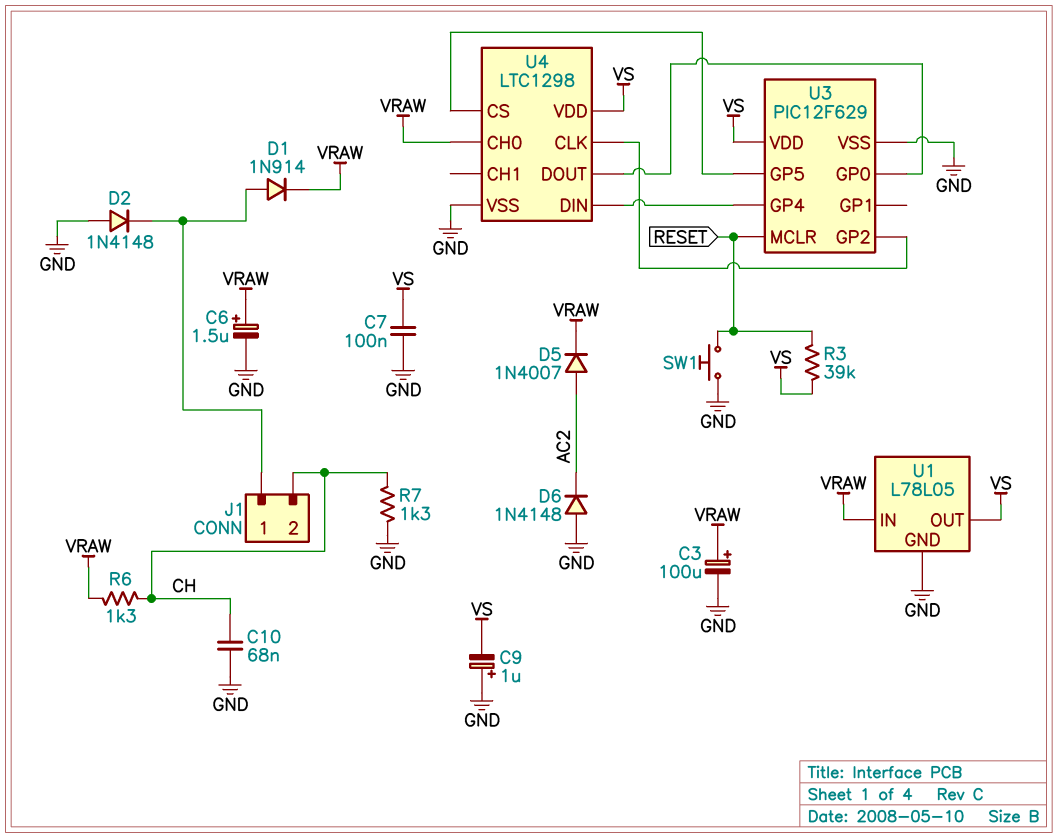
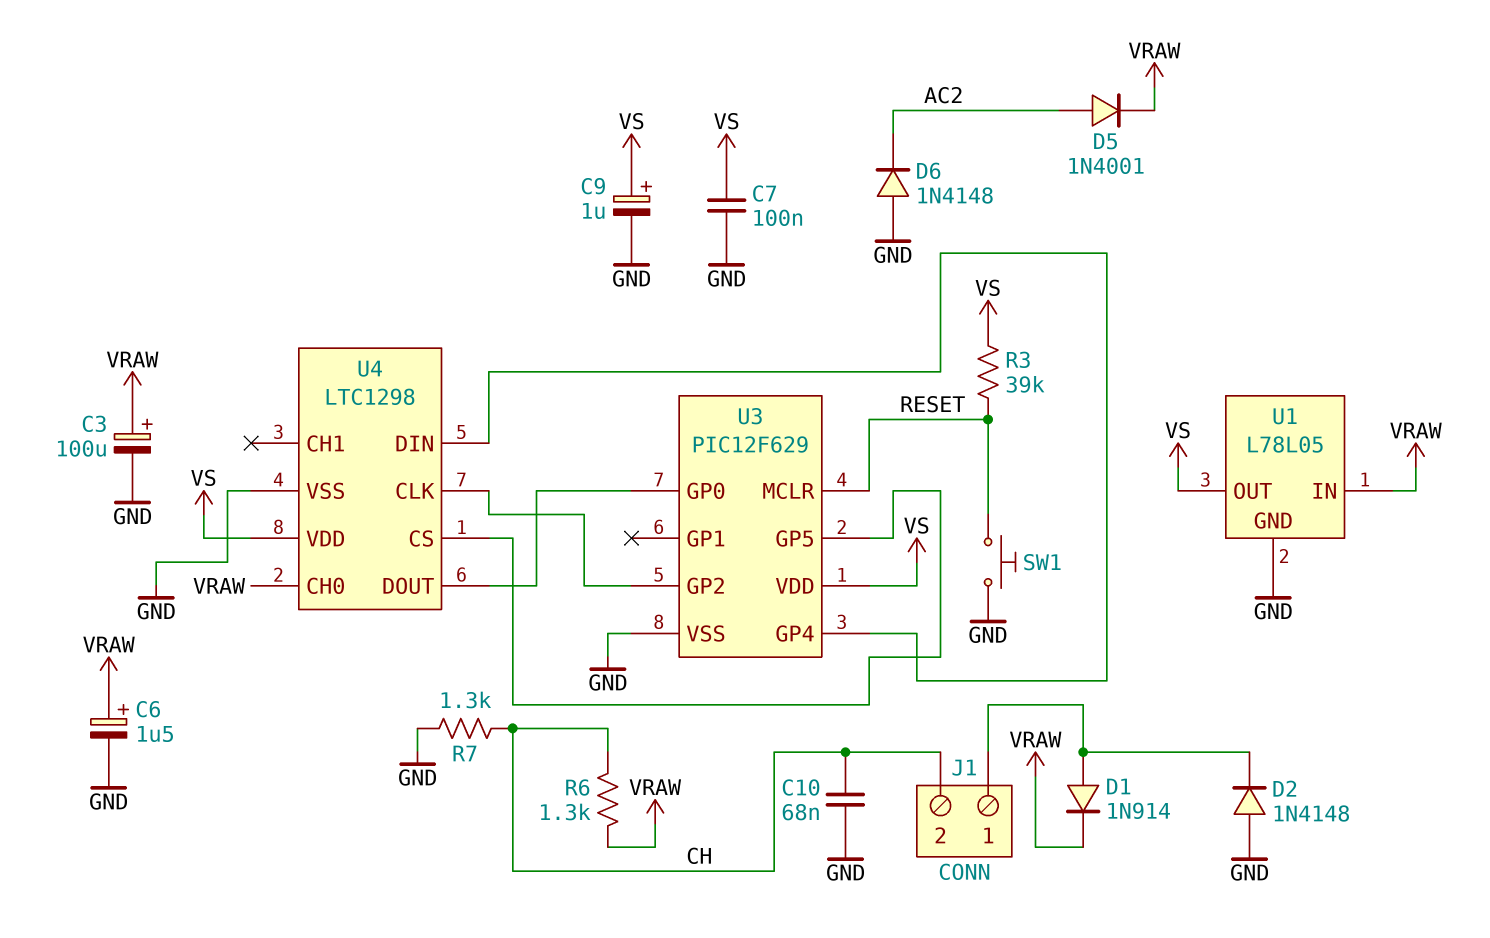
C9: 1uF (plus GND, minus VS) -> 1uF (plus VS, minus GND)
D5: diode 1N4007 (A AC2, K VRAW) -> diode 1N4001 (A AC2, K VRAW)

